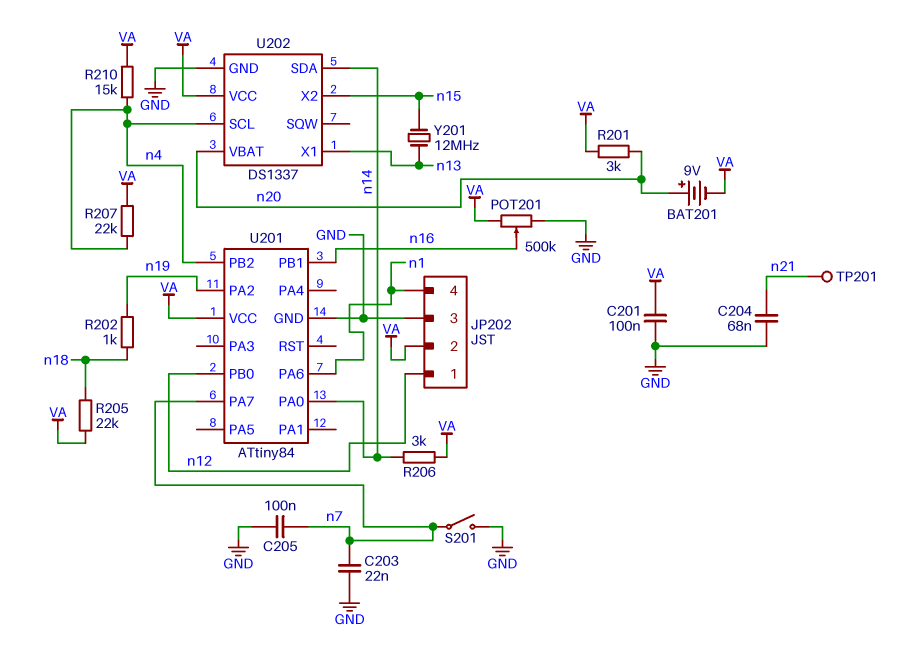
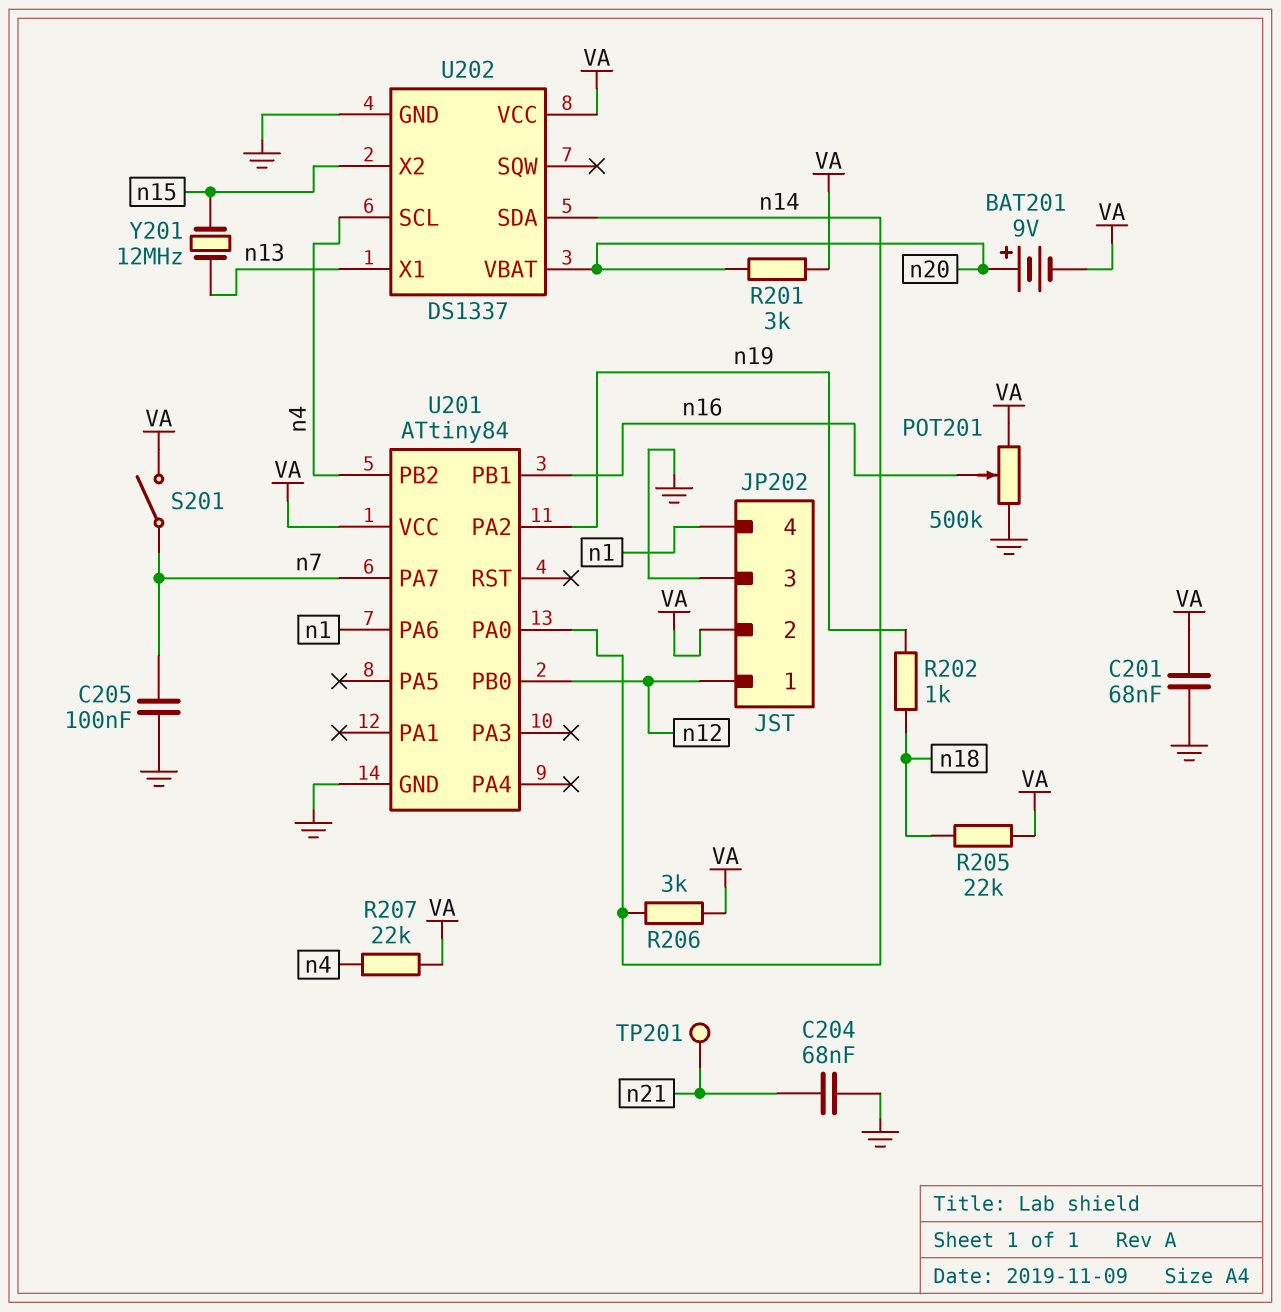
C201: 100nF (GND, VA) -> 68nF (GND, VA)
C203: 22nF (GND, n7) -> none
R210: 15k (VA, n4) -> none
S201: switch (GND, n7) -> switch (VA, n7)

